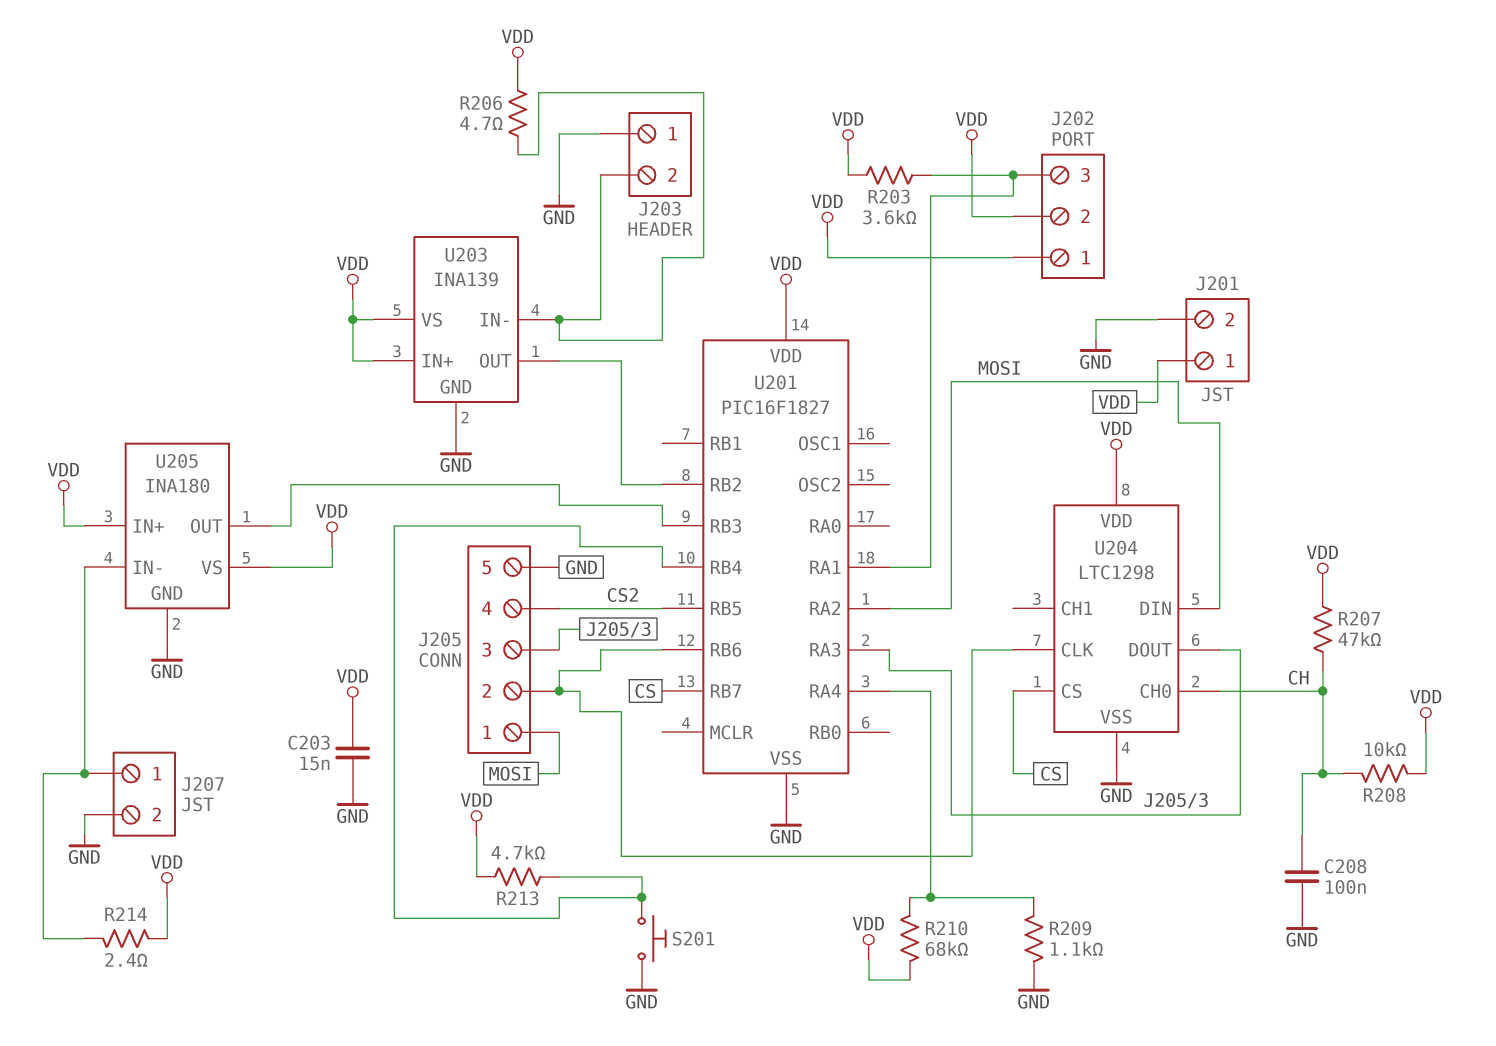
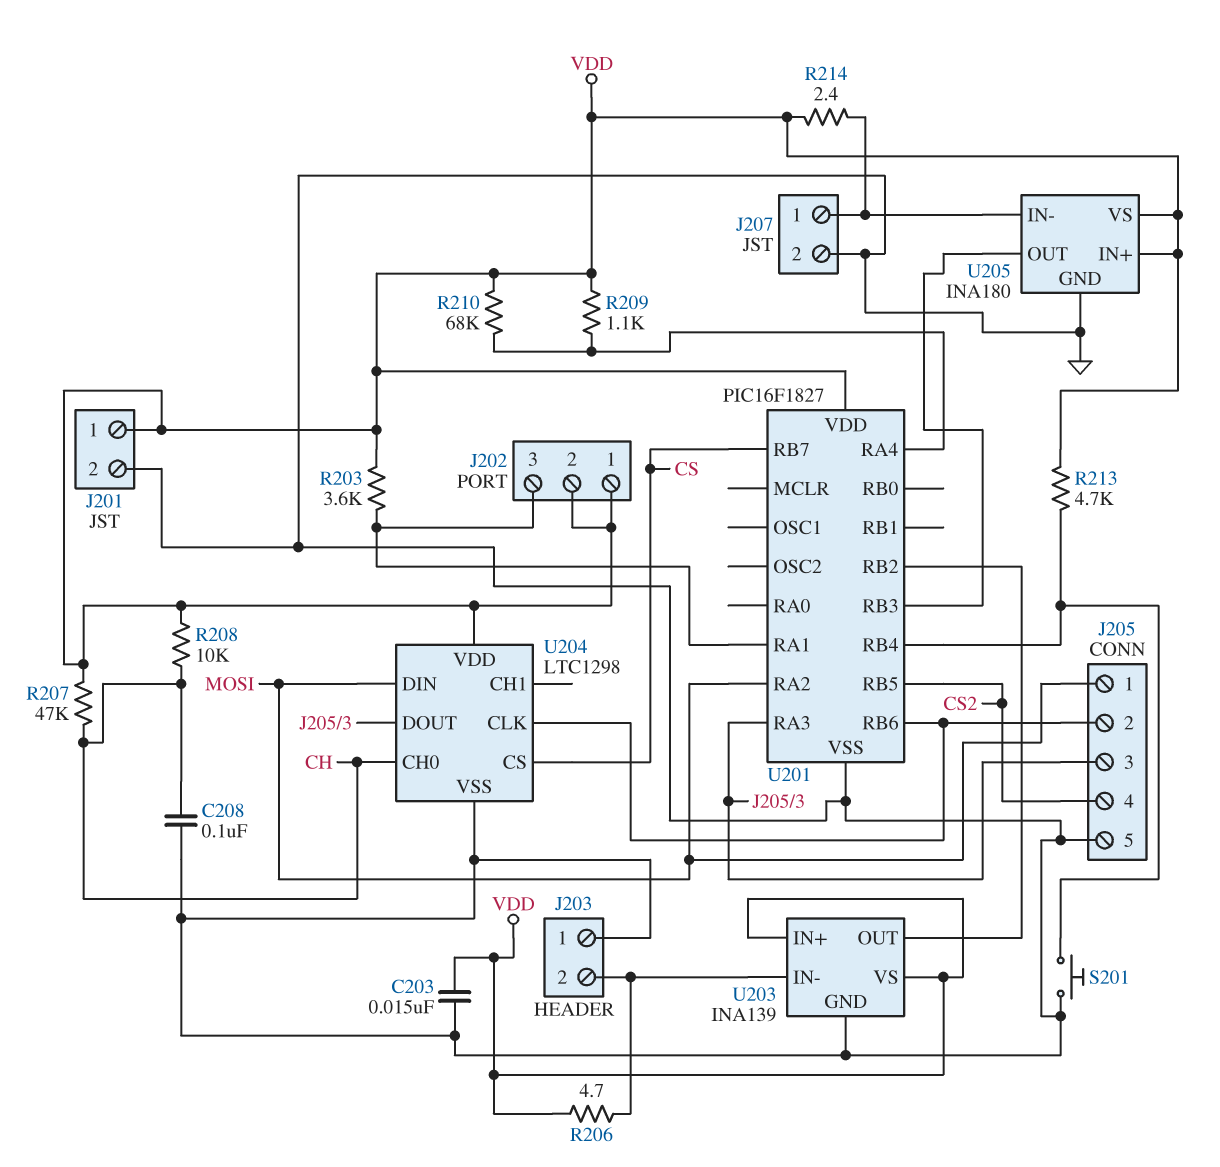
R209: 1.1k (GND, U201/RA4) -> 1.1k (U201/RA4, VDD)

